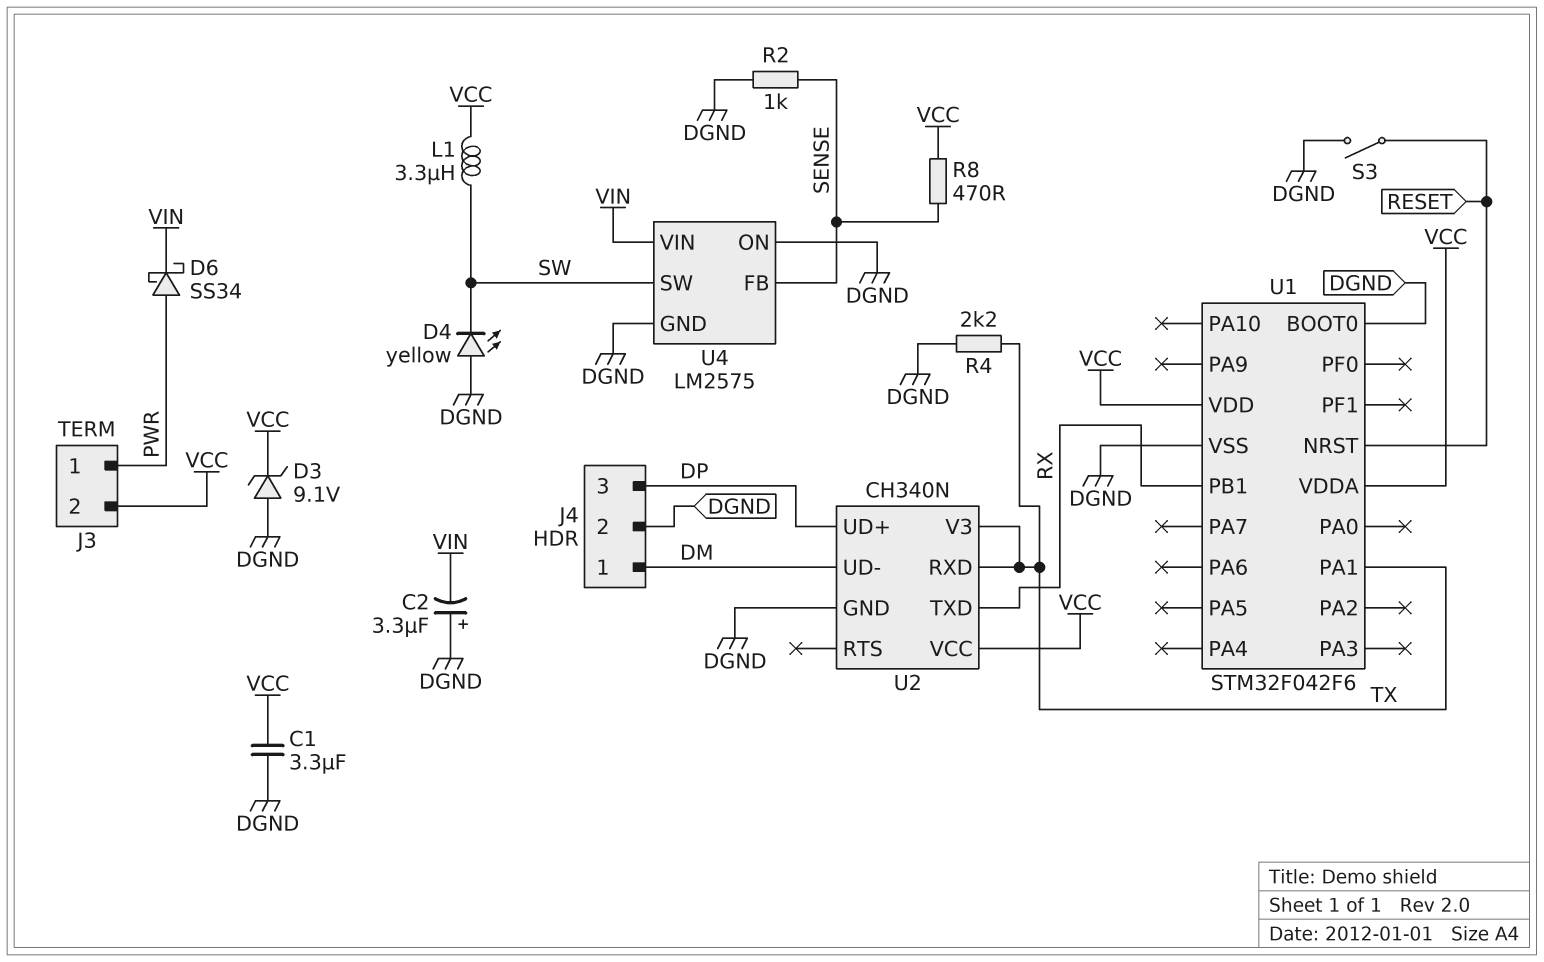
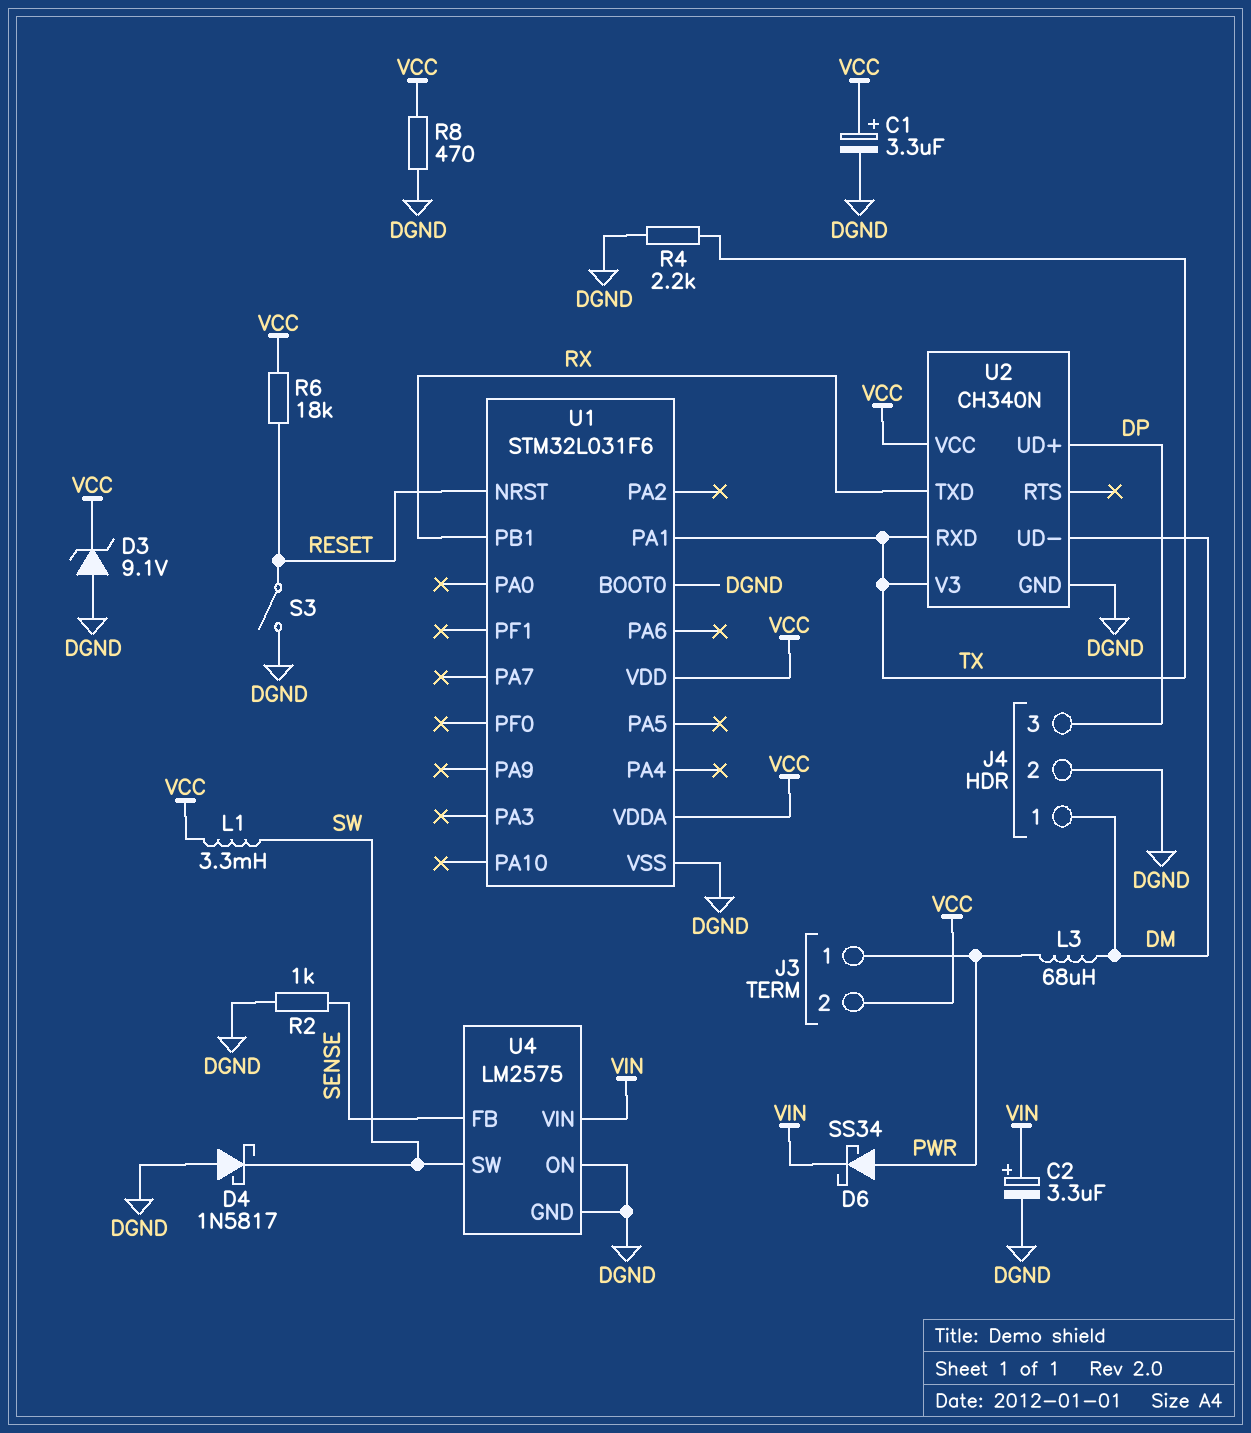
C1: 3.3uF (DGND, VCC) -> 3.3uF (plus VCC, minus DGND)
C2: 3.3uF (plus DGND, minus VIN) -> 3.3uF (plus VIN, minus DGND)
D4: LED yellow (A DGND, K SW) -> schottky 1N5817 (A DGND, K SW)
L1: 3.3uH (SW, VCC) -> 3.3mH (SW, VCC)
L3: none -> 68uH (DM, PWR)
R6: none -> 18k (RESET, VCC)
R8: 470 (SENSE, VCC) -> 470 (DGND, VCC)
U1: STM32F042F6 -> STM32L031F6

